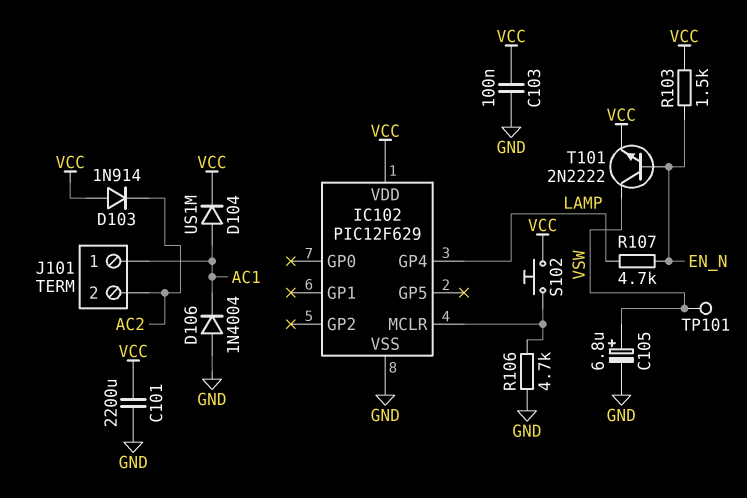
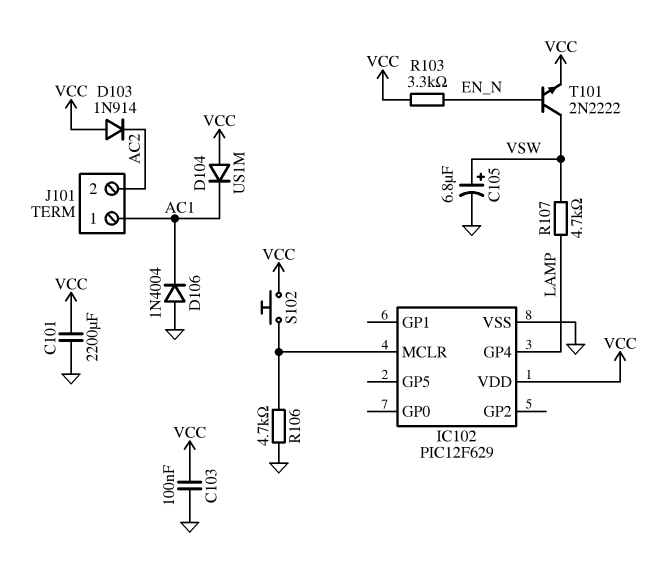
D104: diode US1M (A AC1, K VCC) -> diode US1M (A VCC, K AC1)
R103: 1.5k (EN_N, VCC) -> 3.3k (EN_N, VCC)
R107: 4.7k (EN_N, LAMP) -> 4.7k (LAMP, VSW)
TP101: test point (VSW) -> none

